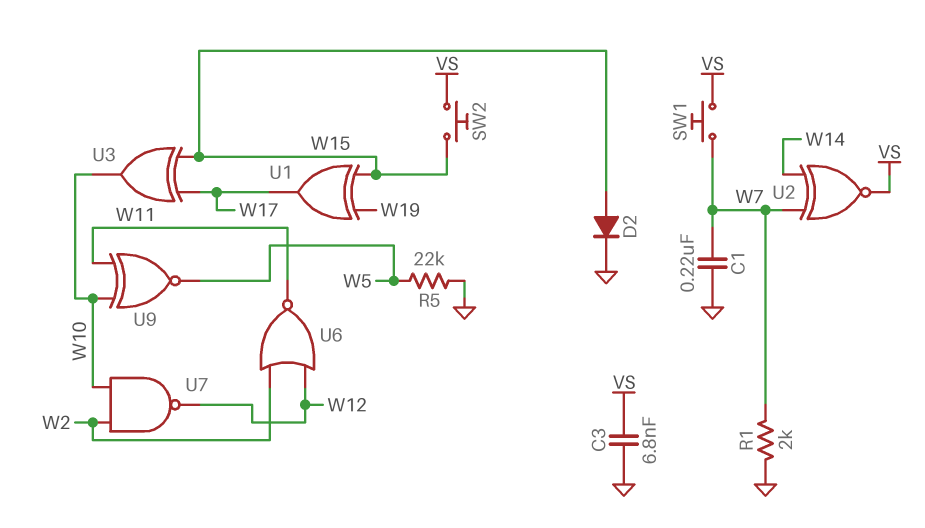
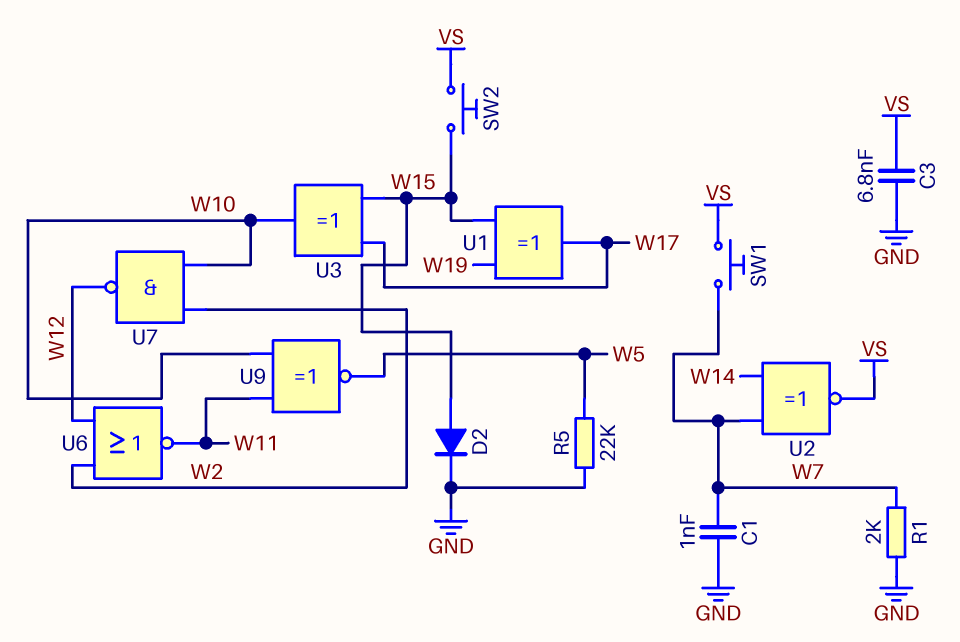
C1: 220nF (GND, W7) -> 1nF (GND, W7)

